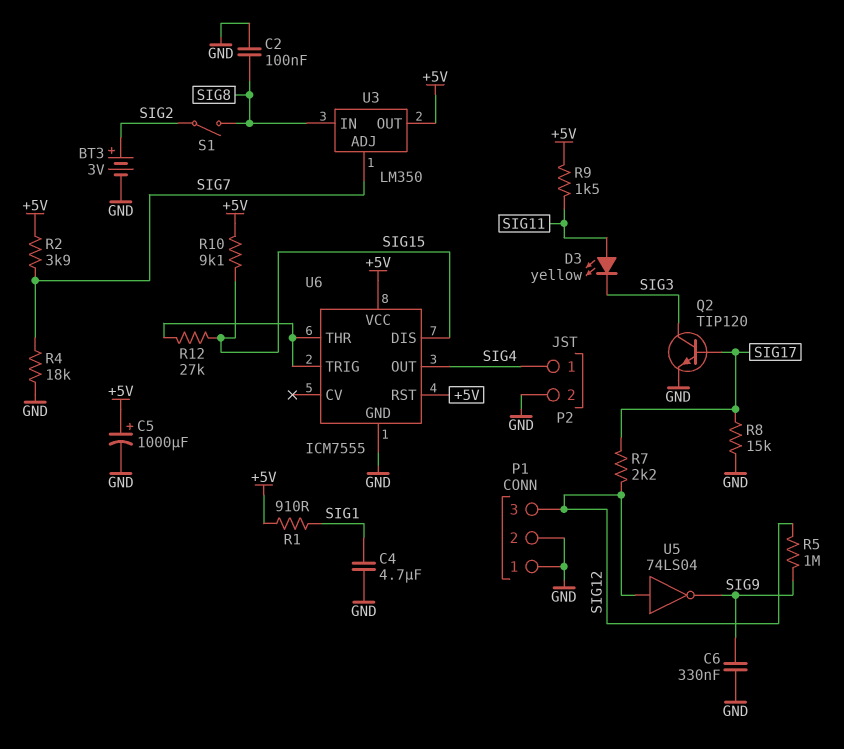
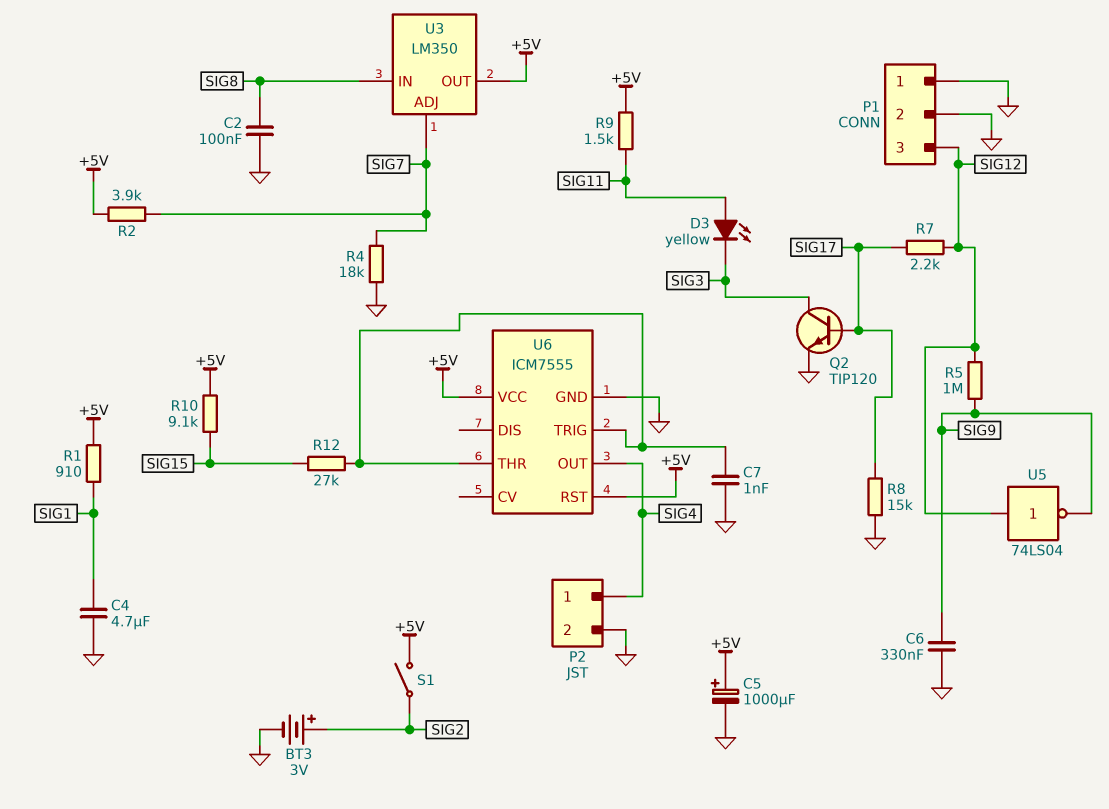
C7: none -> 1nF (GND, U6/THR)
S1: switch (SIG2, SIG8) -> switch (+5V, SIG2)
U6 pin DIS: SIG15 -> none

